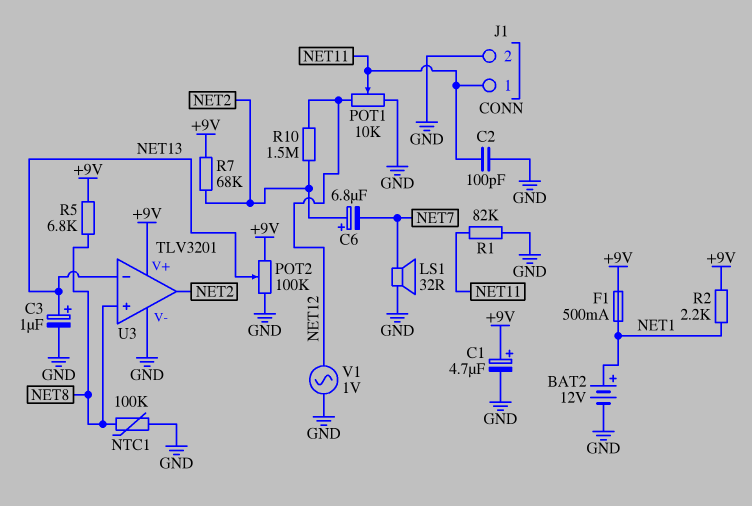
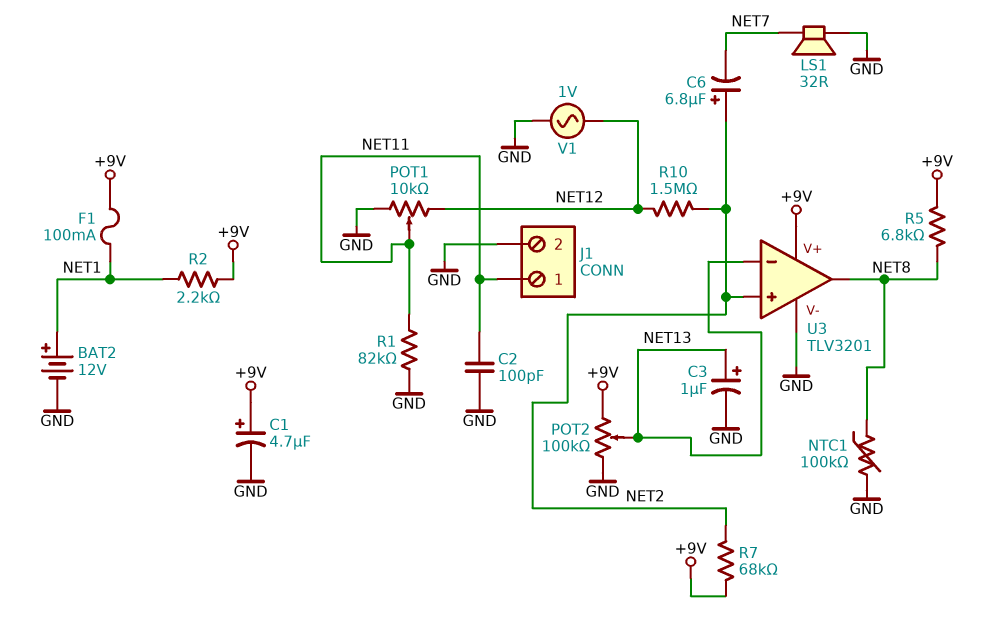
F1: 500mA (+9V, NET1) -> 100mA (+9V, NET1)
U3 pin in+: NET8 -> NET2
U3 pin out: NET2 -> NET8

